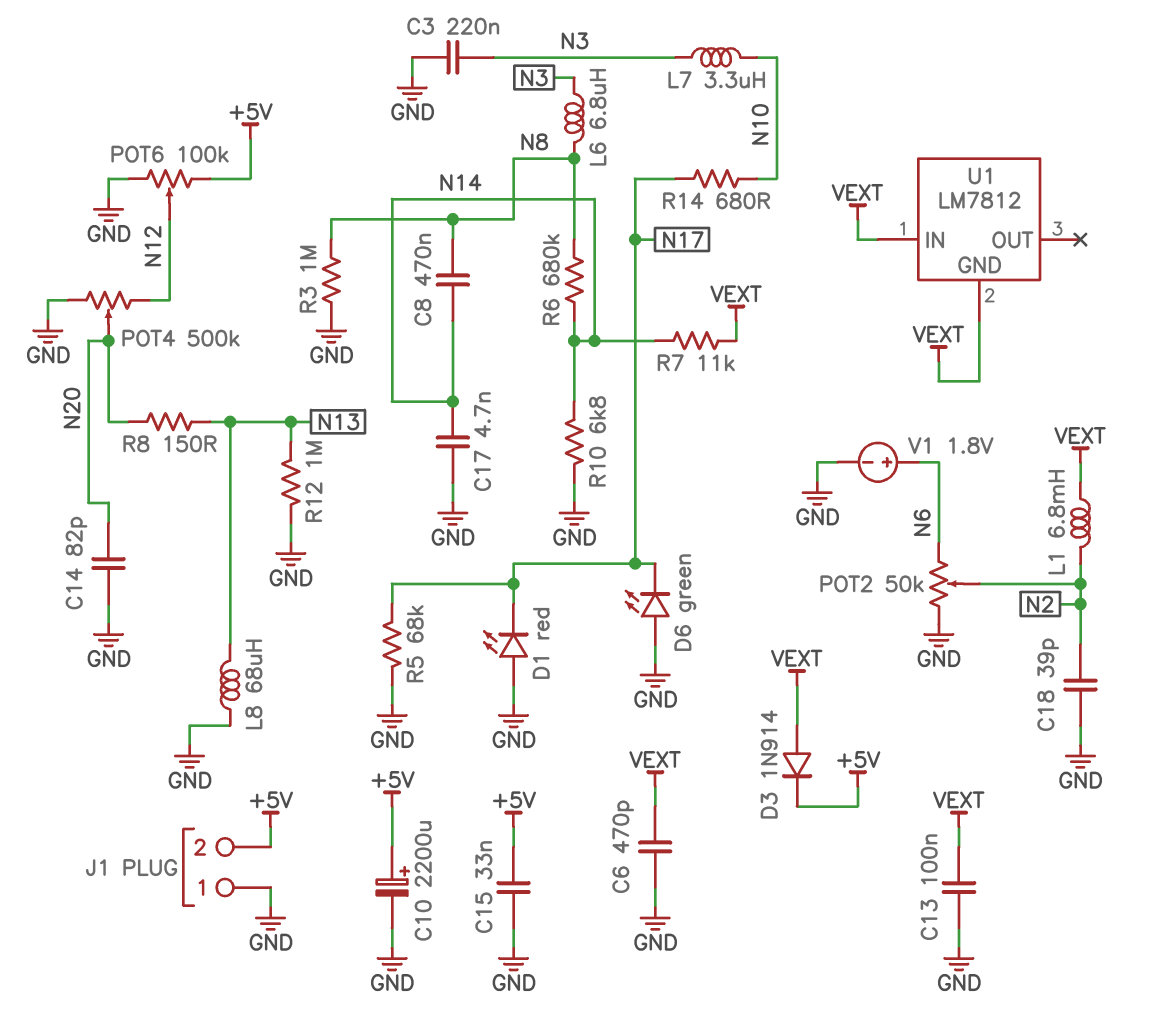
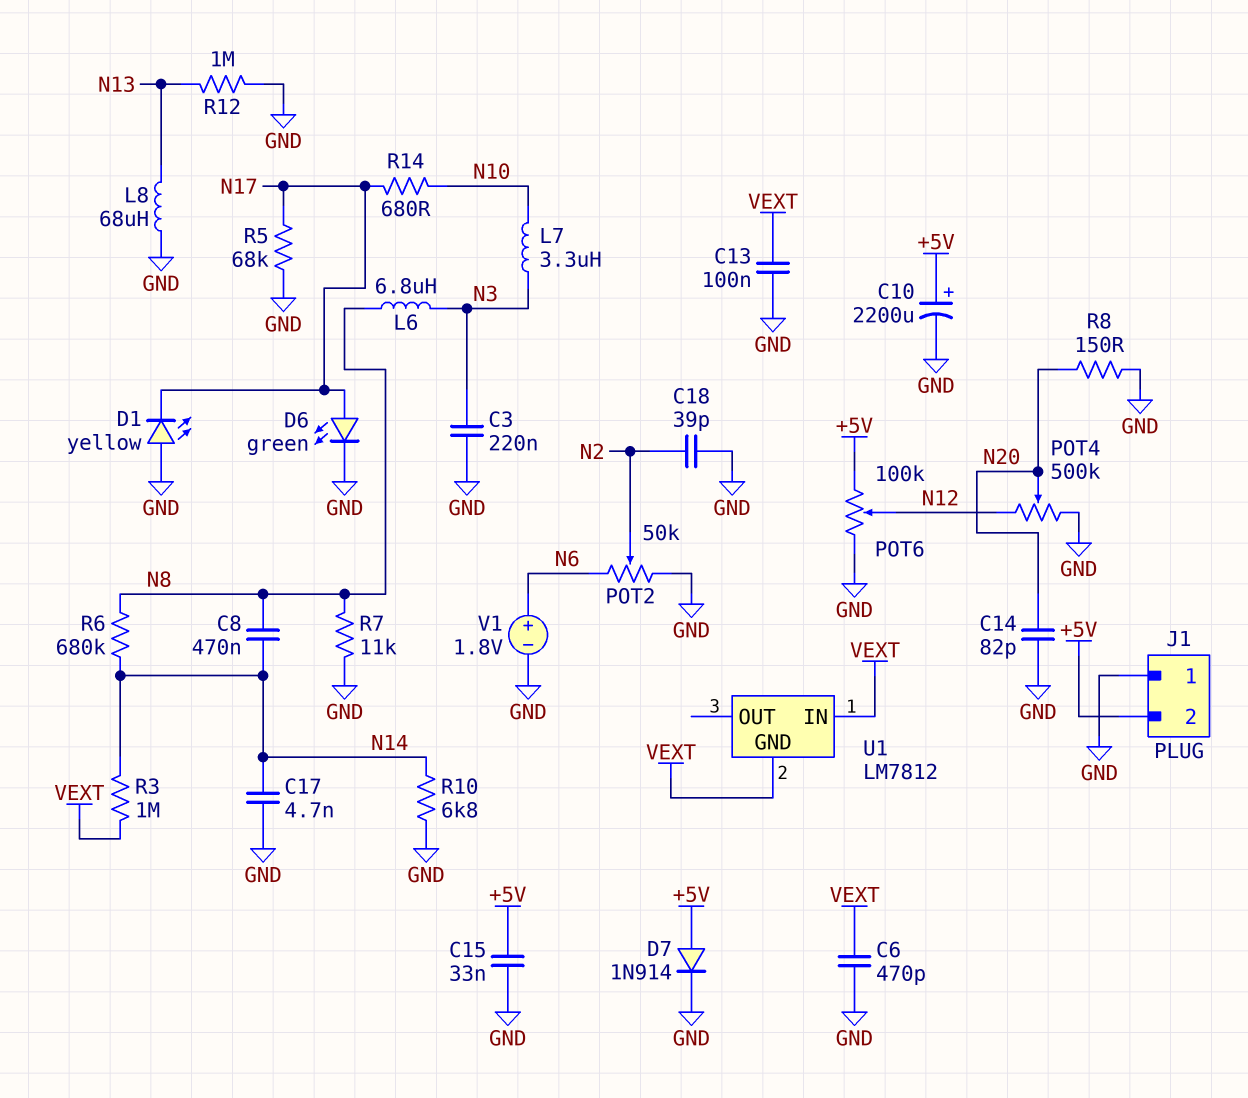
D1: LED red (A GND, K N17) -> LED yellow (A GND, K N17)
D3: diode 1N914 (A VEXT, K +5V) -> none
D6: LED green (A GND, K N17) -> LED green (A N17, K GND)
D7: none -> diode 1N914 (A +5V, K GND)
L1: 6.8mH (N2, VEXT) -> none
R3: 1M (GND, N8) -> 1M (N14, VEXT)
R7: 11k (N14, VEXT) -> 11k (GND, N8)
R8: 150 (N13, N20) -> 150 (GND, N20)

